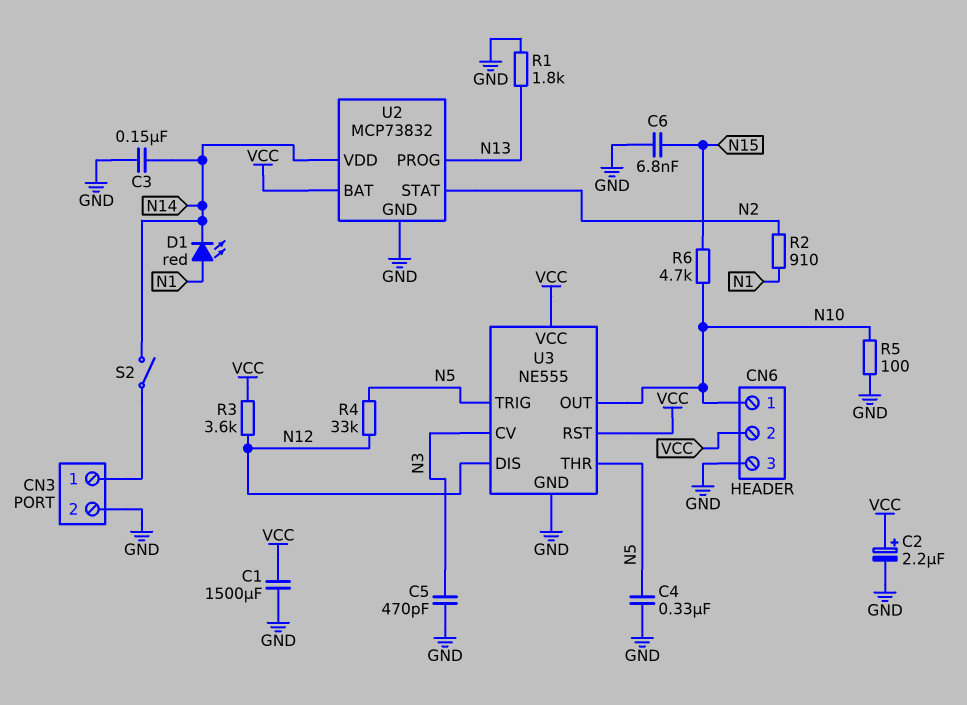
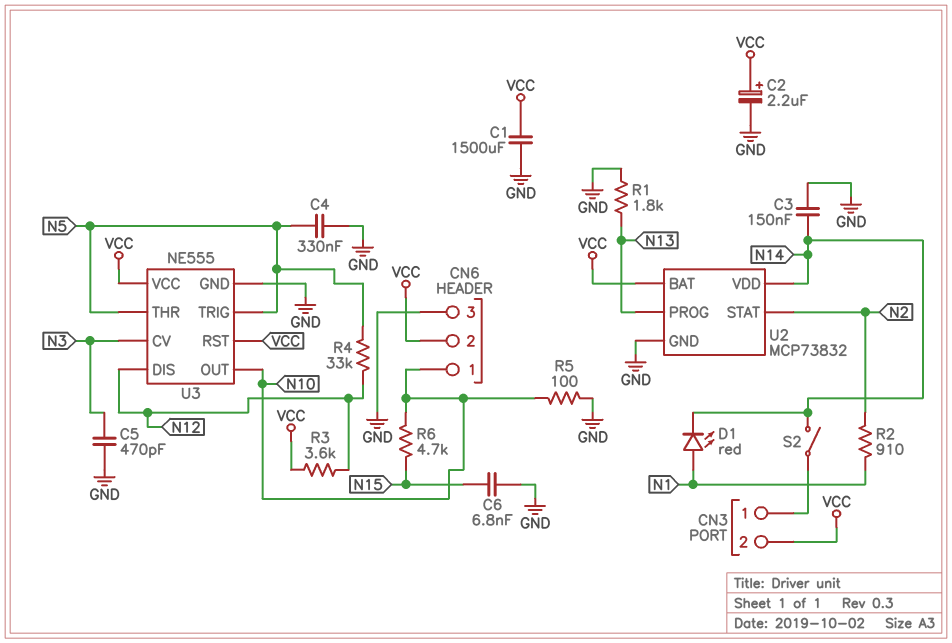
CN3 pin 2: GND -> VCC

